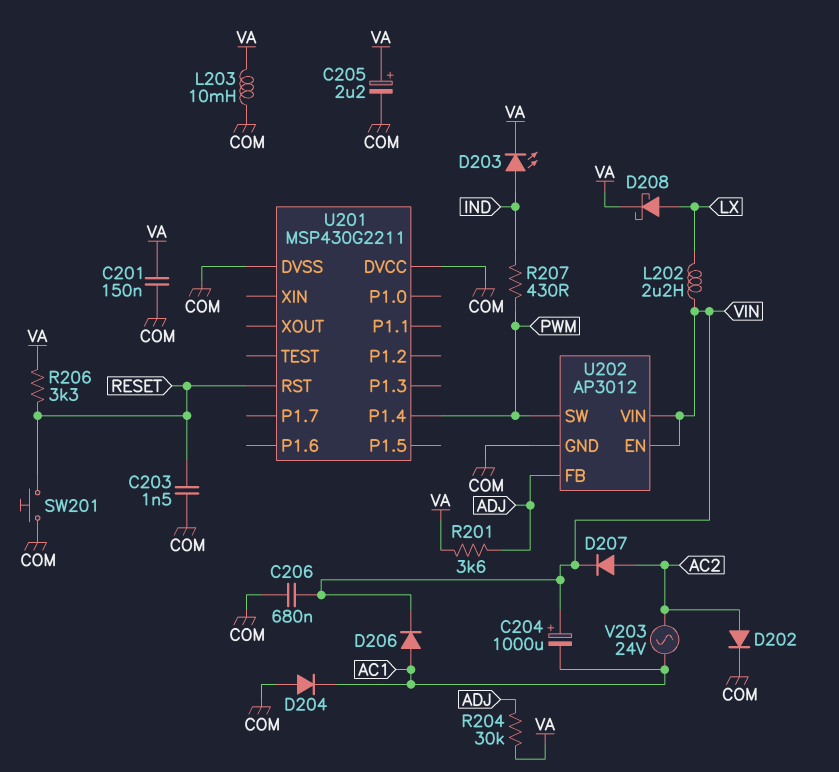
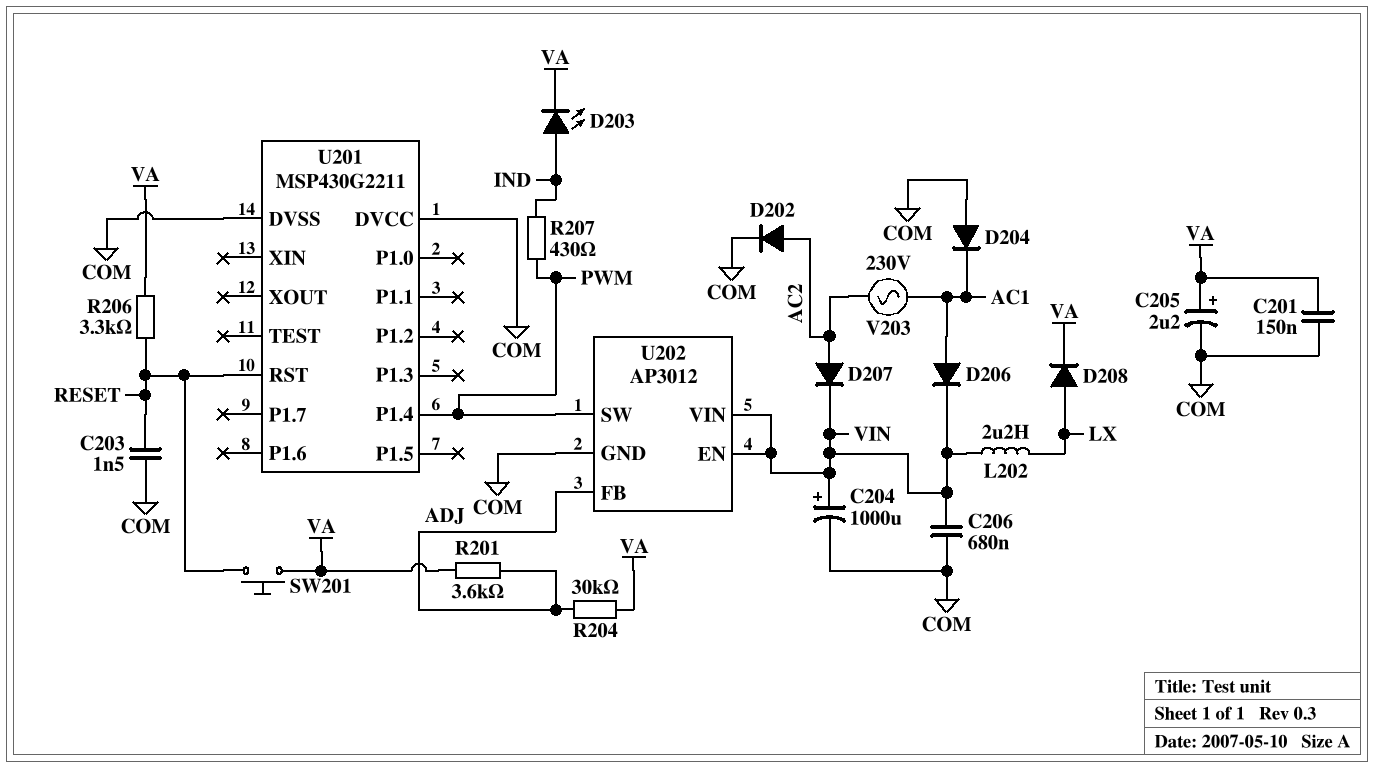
C204: 1000uF (plus VIN, minus AC1) -> 1000uF (plus VIN, minus COM)
D208: schottky (A LX, K VA) -> diode (A LX, K VA)
L203: 10mH (COM, VA) -> none
SW201: button (COM, RESET) -> button (RESET, VA)
V203: AC 24V (AC1, AC2) -> AC 230V (AC1, AC2)

